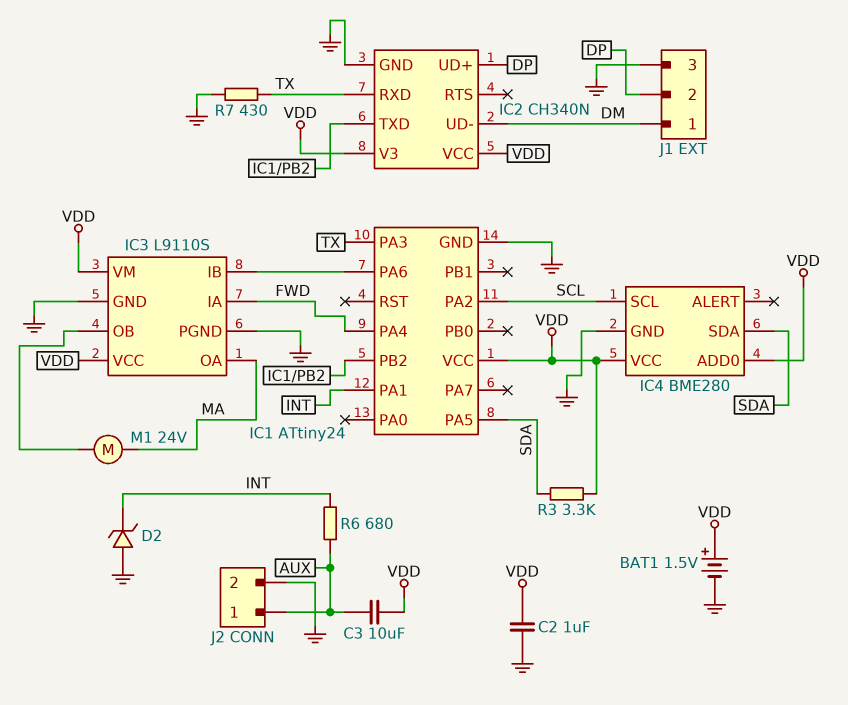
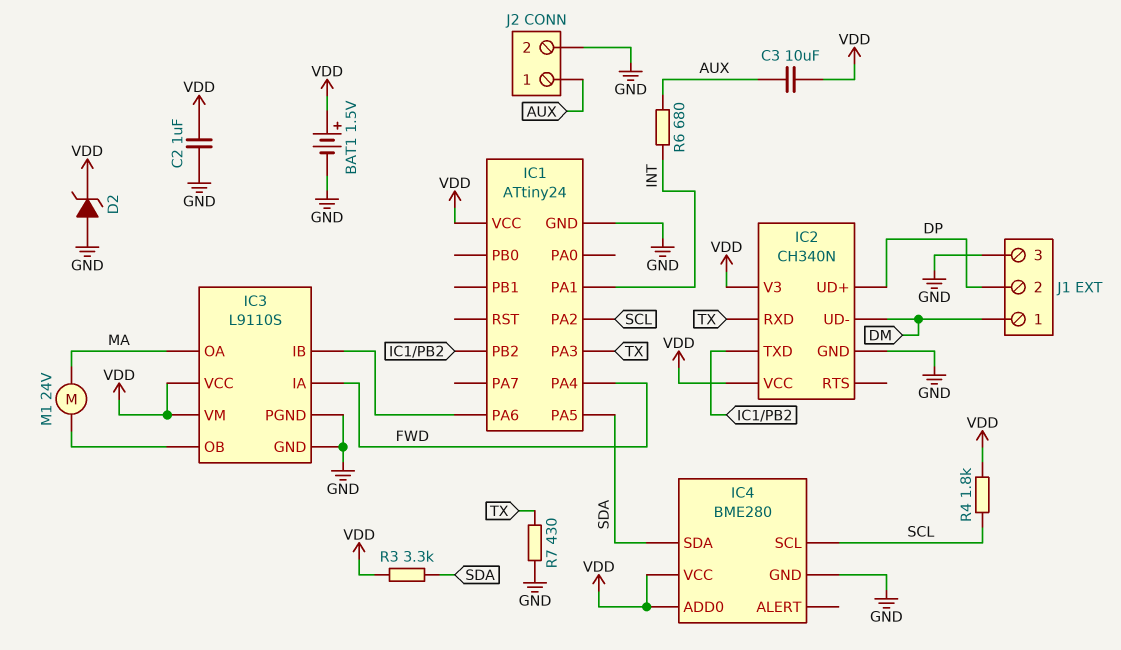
D2: zener (A GND, K INT) -> zener (A GND, K VDD)
R4: none -> 1.8k (SCL, VDD)

